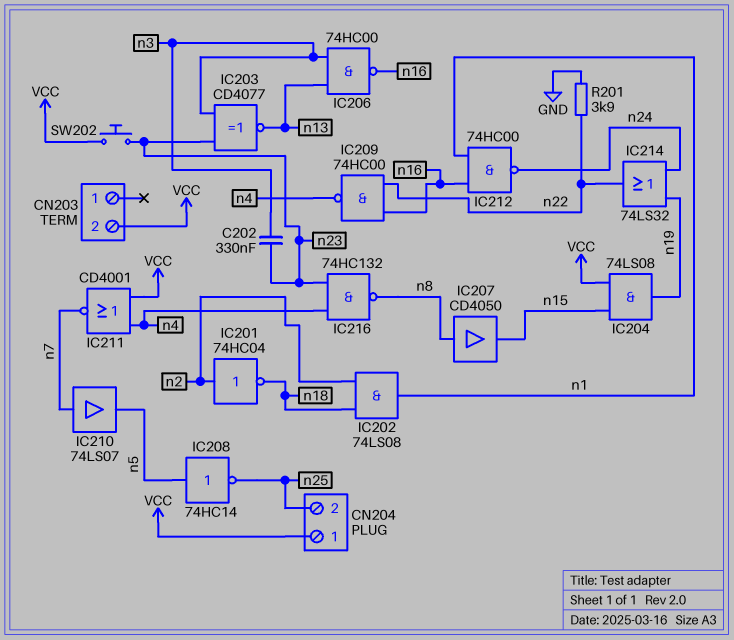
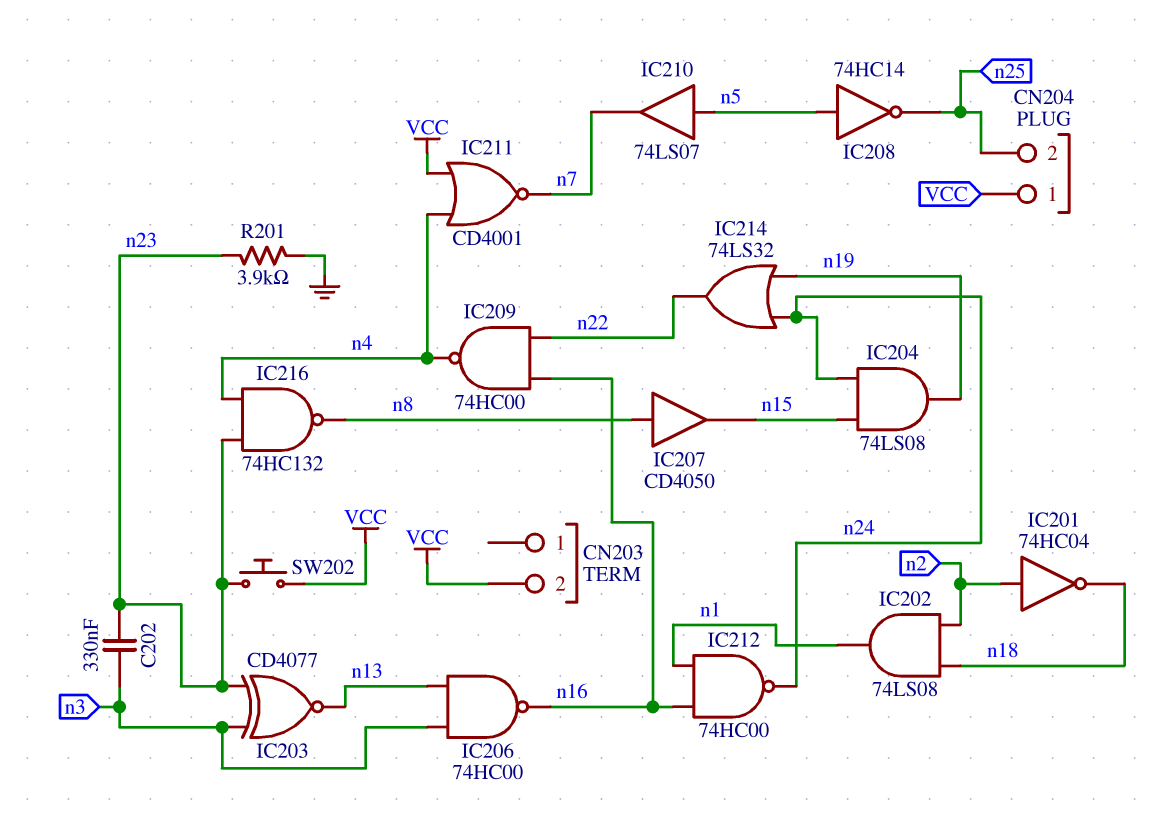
IC204: AND 74LS08 (in VCC, in n15, out n19) -> AND 74LS08 (in n15, in n24, out n19)
IC210: buffer 74LS07 (in n7, out n5) -> buffer 74LS07 (in n5, out n7)
R201: 3.9k (GND, n22) -> 3.9k (GND, n23)

